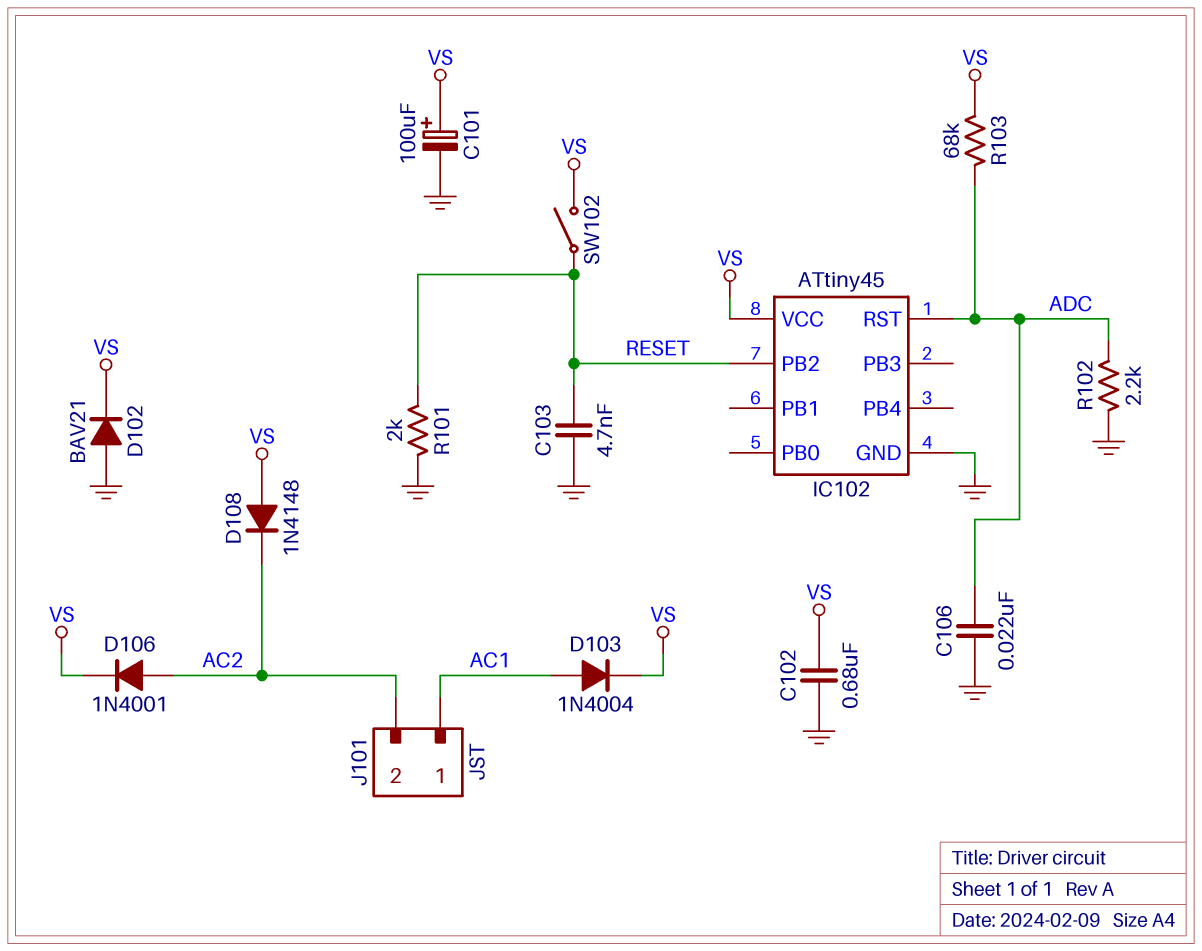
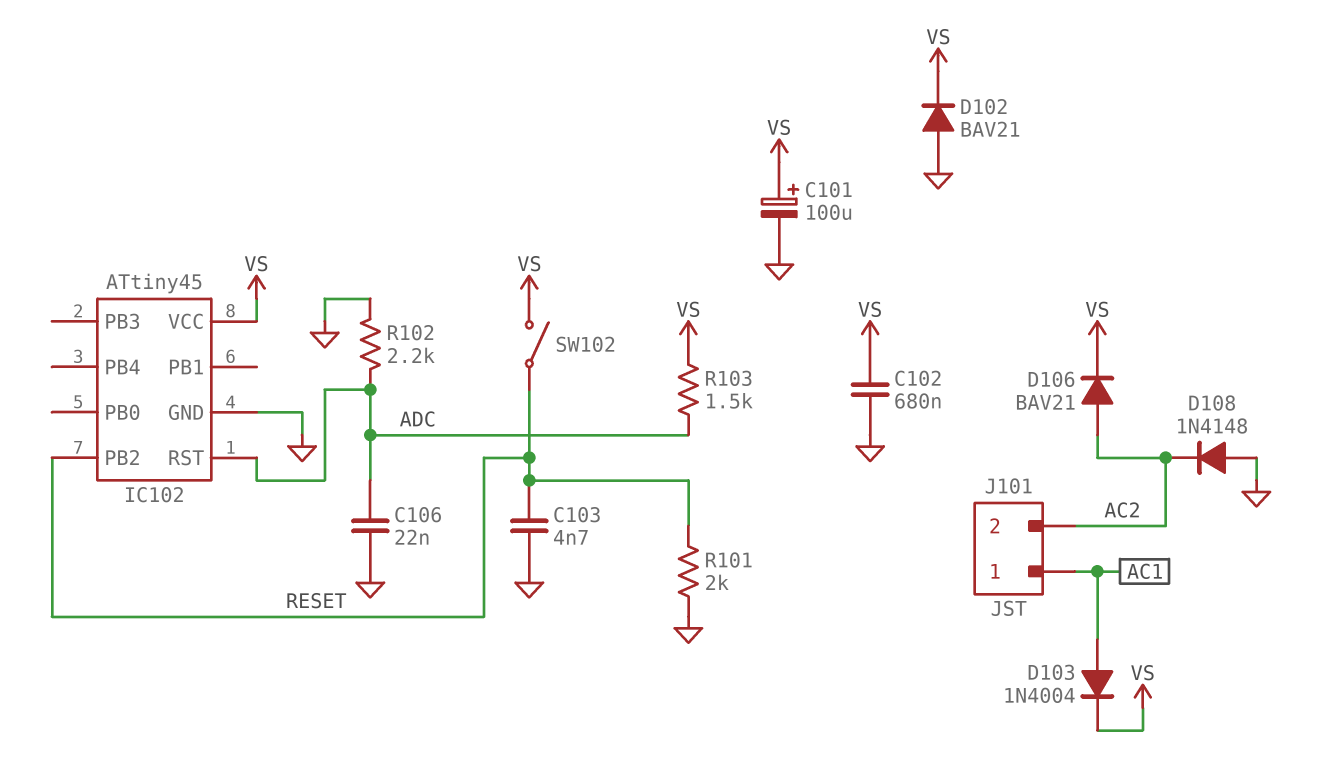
D106: diode 1N4001 (A AC2, K VS) -> diode BAV21 (A AC2, K VS)
D108: diode 1N4148 (A VS, K AC2) -> diode 1N4148 (A GND, K AC2)
R103: 68k (ADC, VS) -> 1.5k (ADC, VS)

